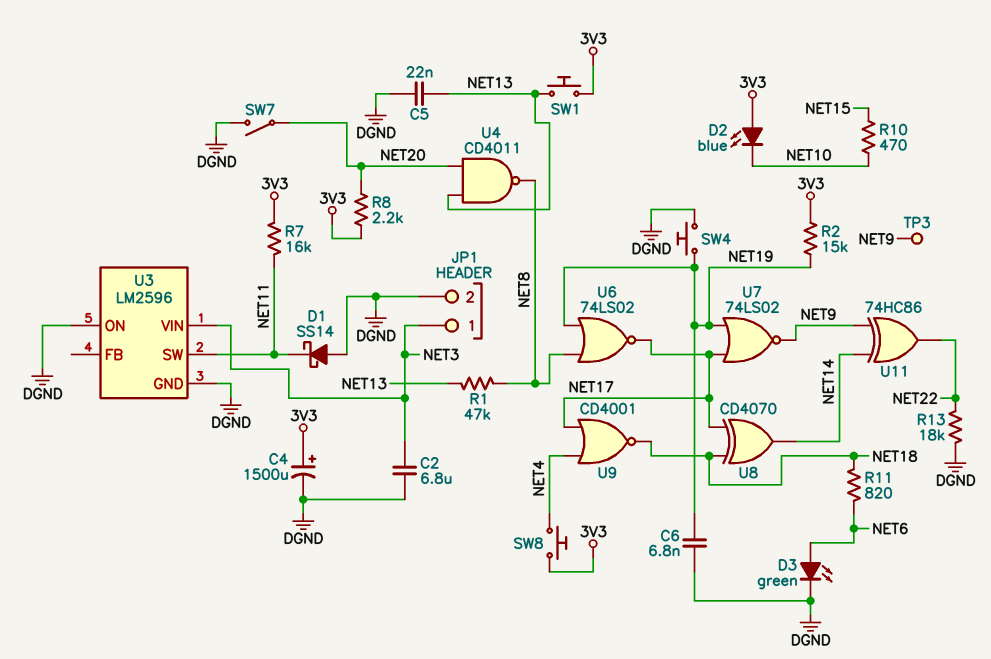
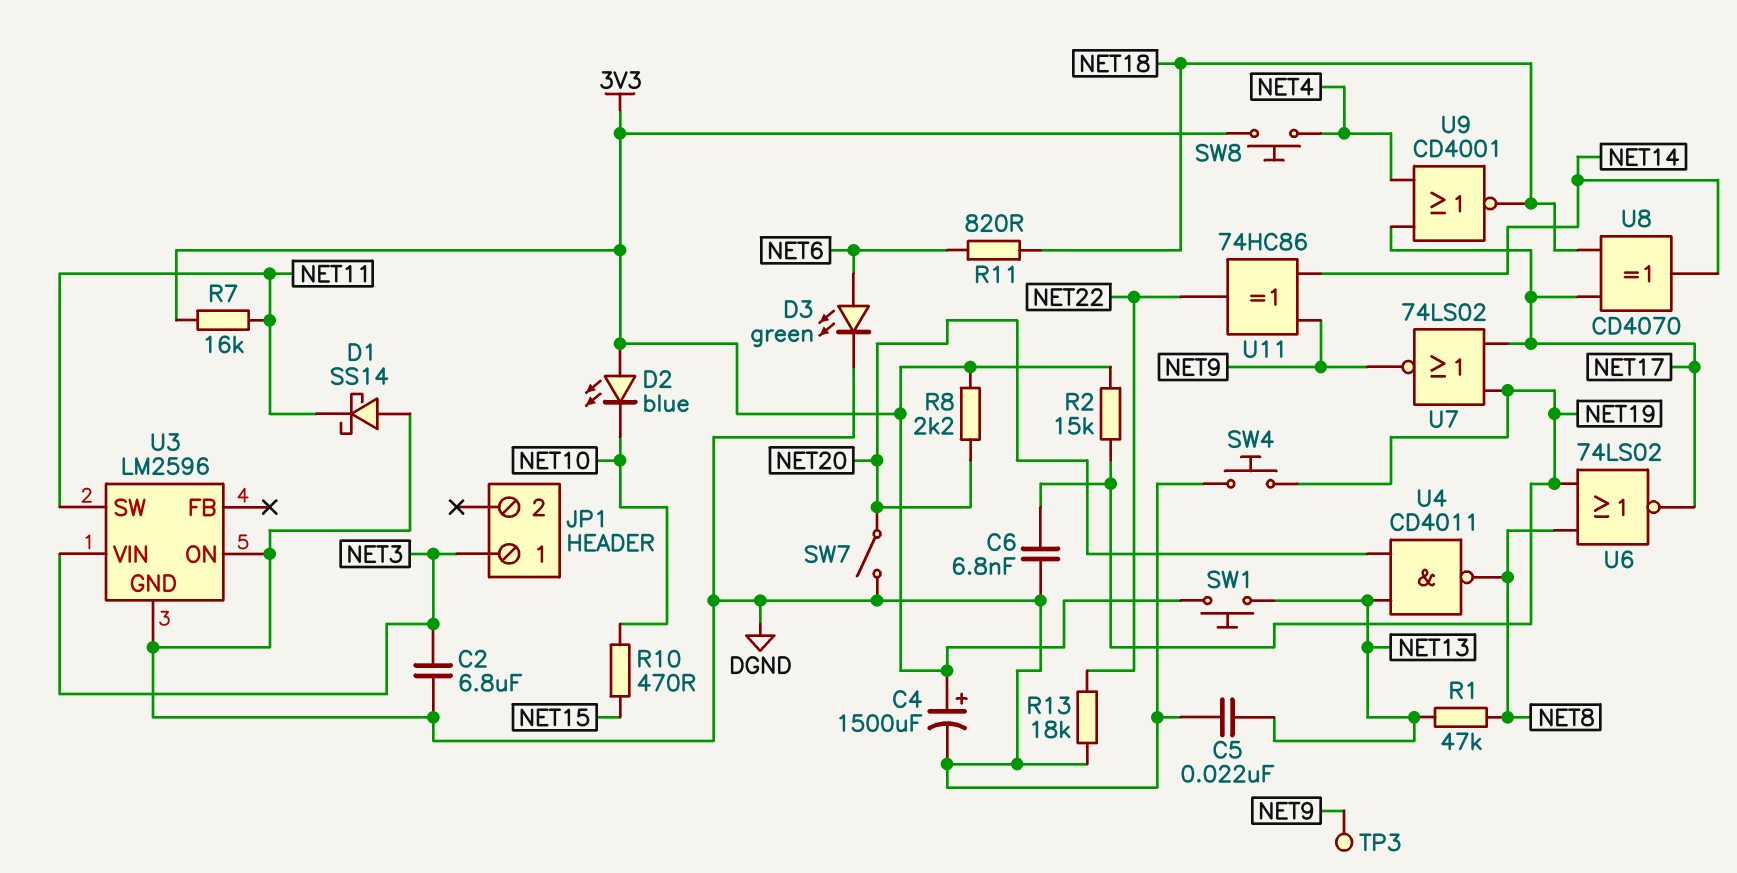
JP1 pin 2: DGND -> none

